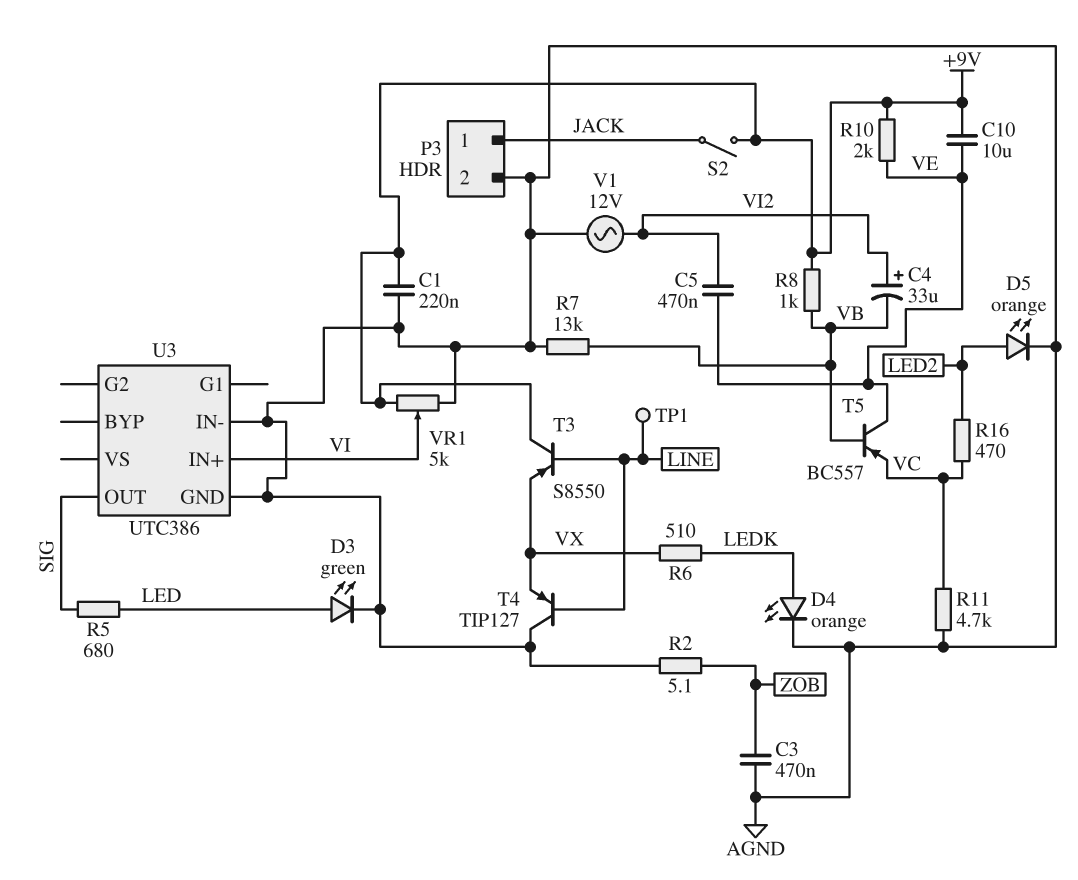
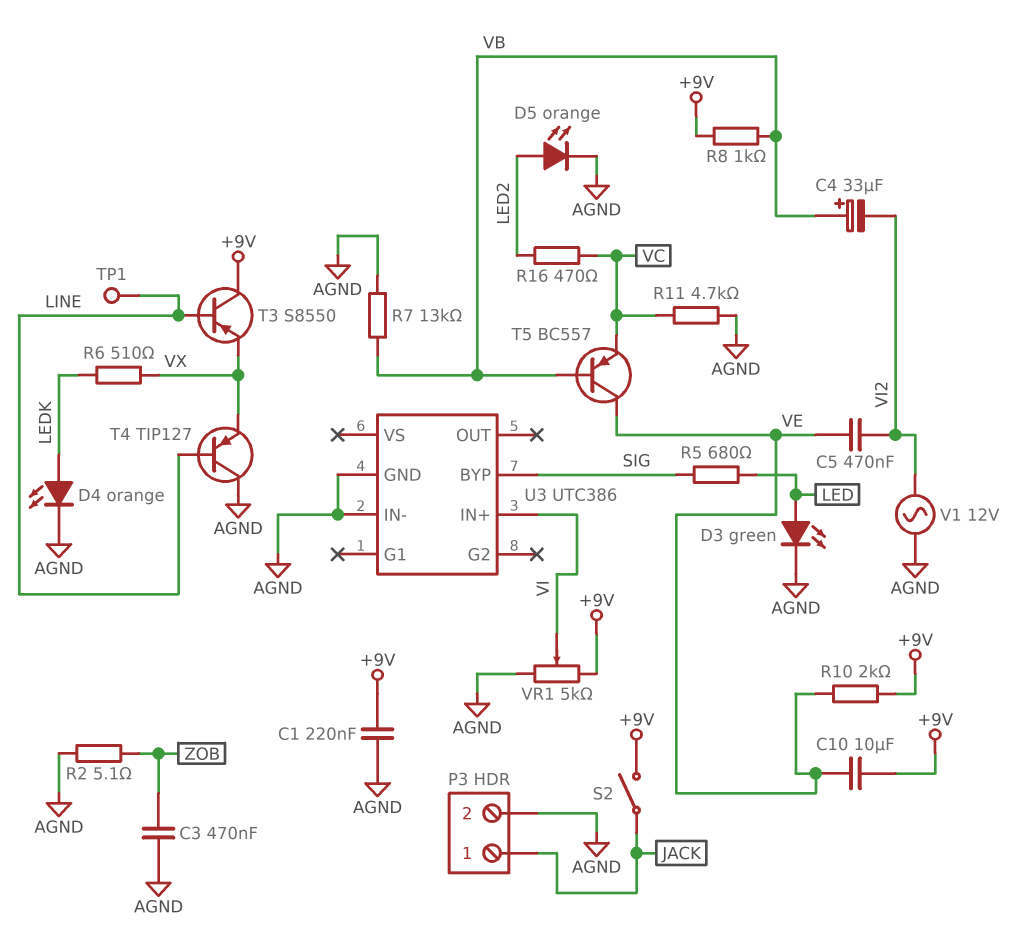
C4: 33uF (plus VI2, minus VB) -> 33uF (plus VB, minus VI2)
U3 pin BYP: none -> SIG
U3 pin OUT: SIG -> none

